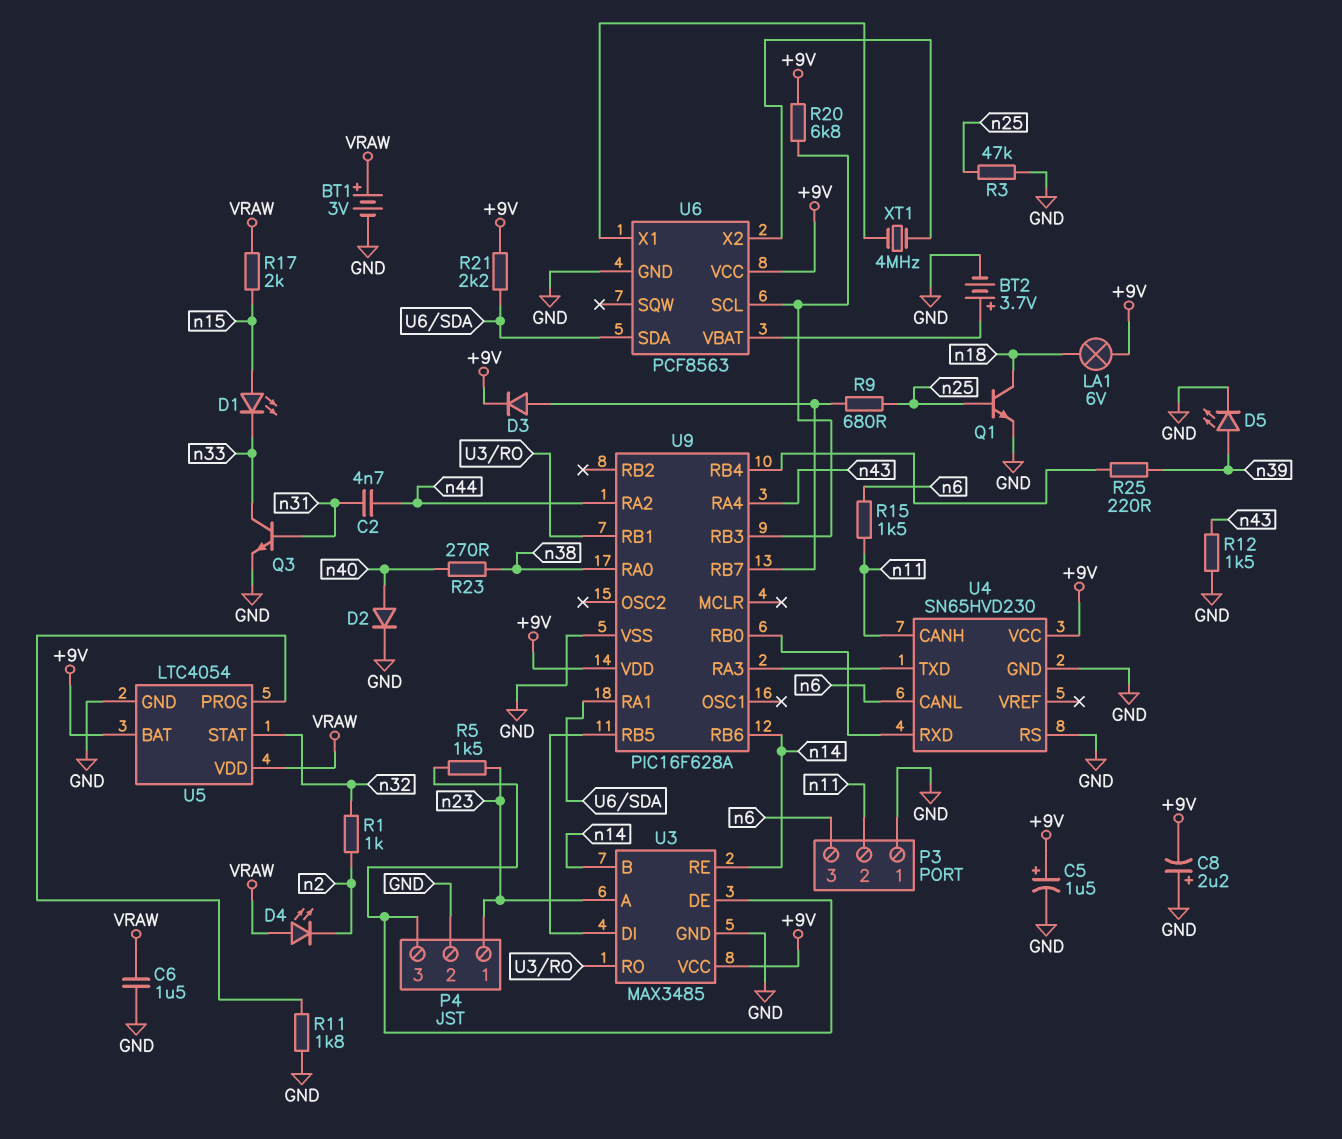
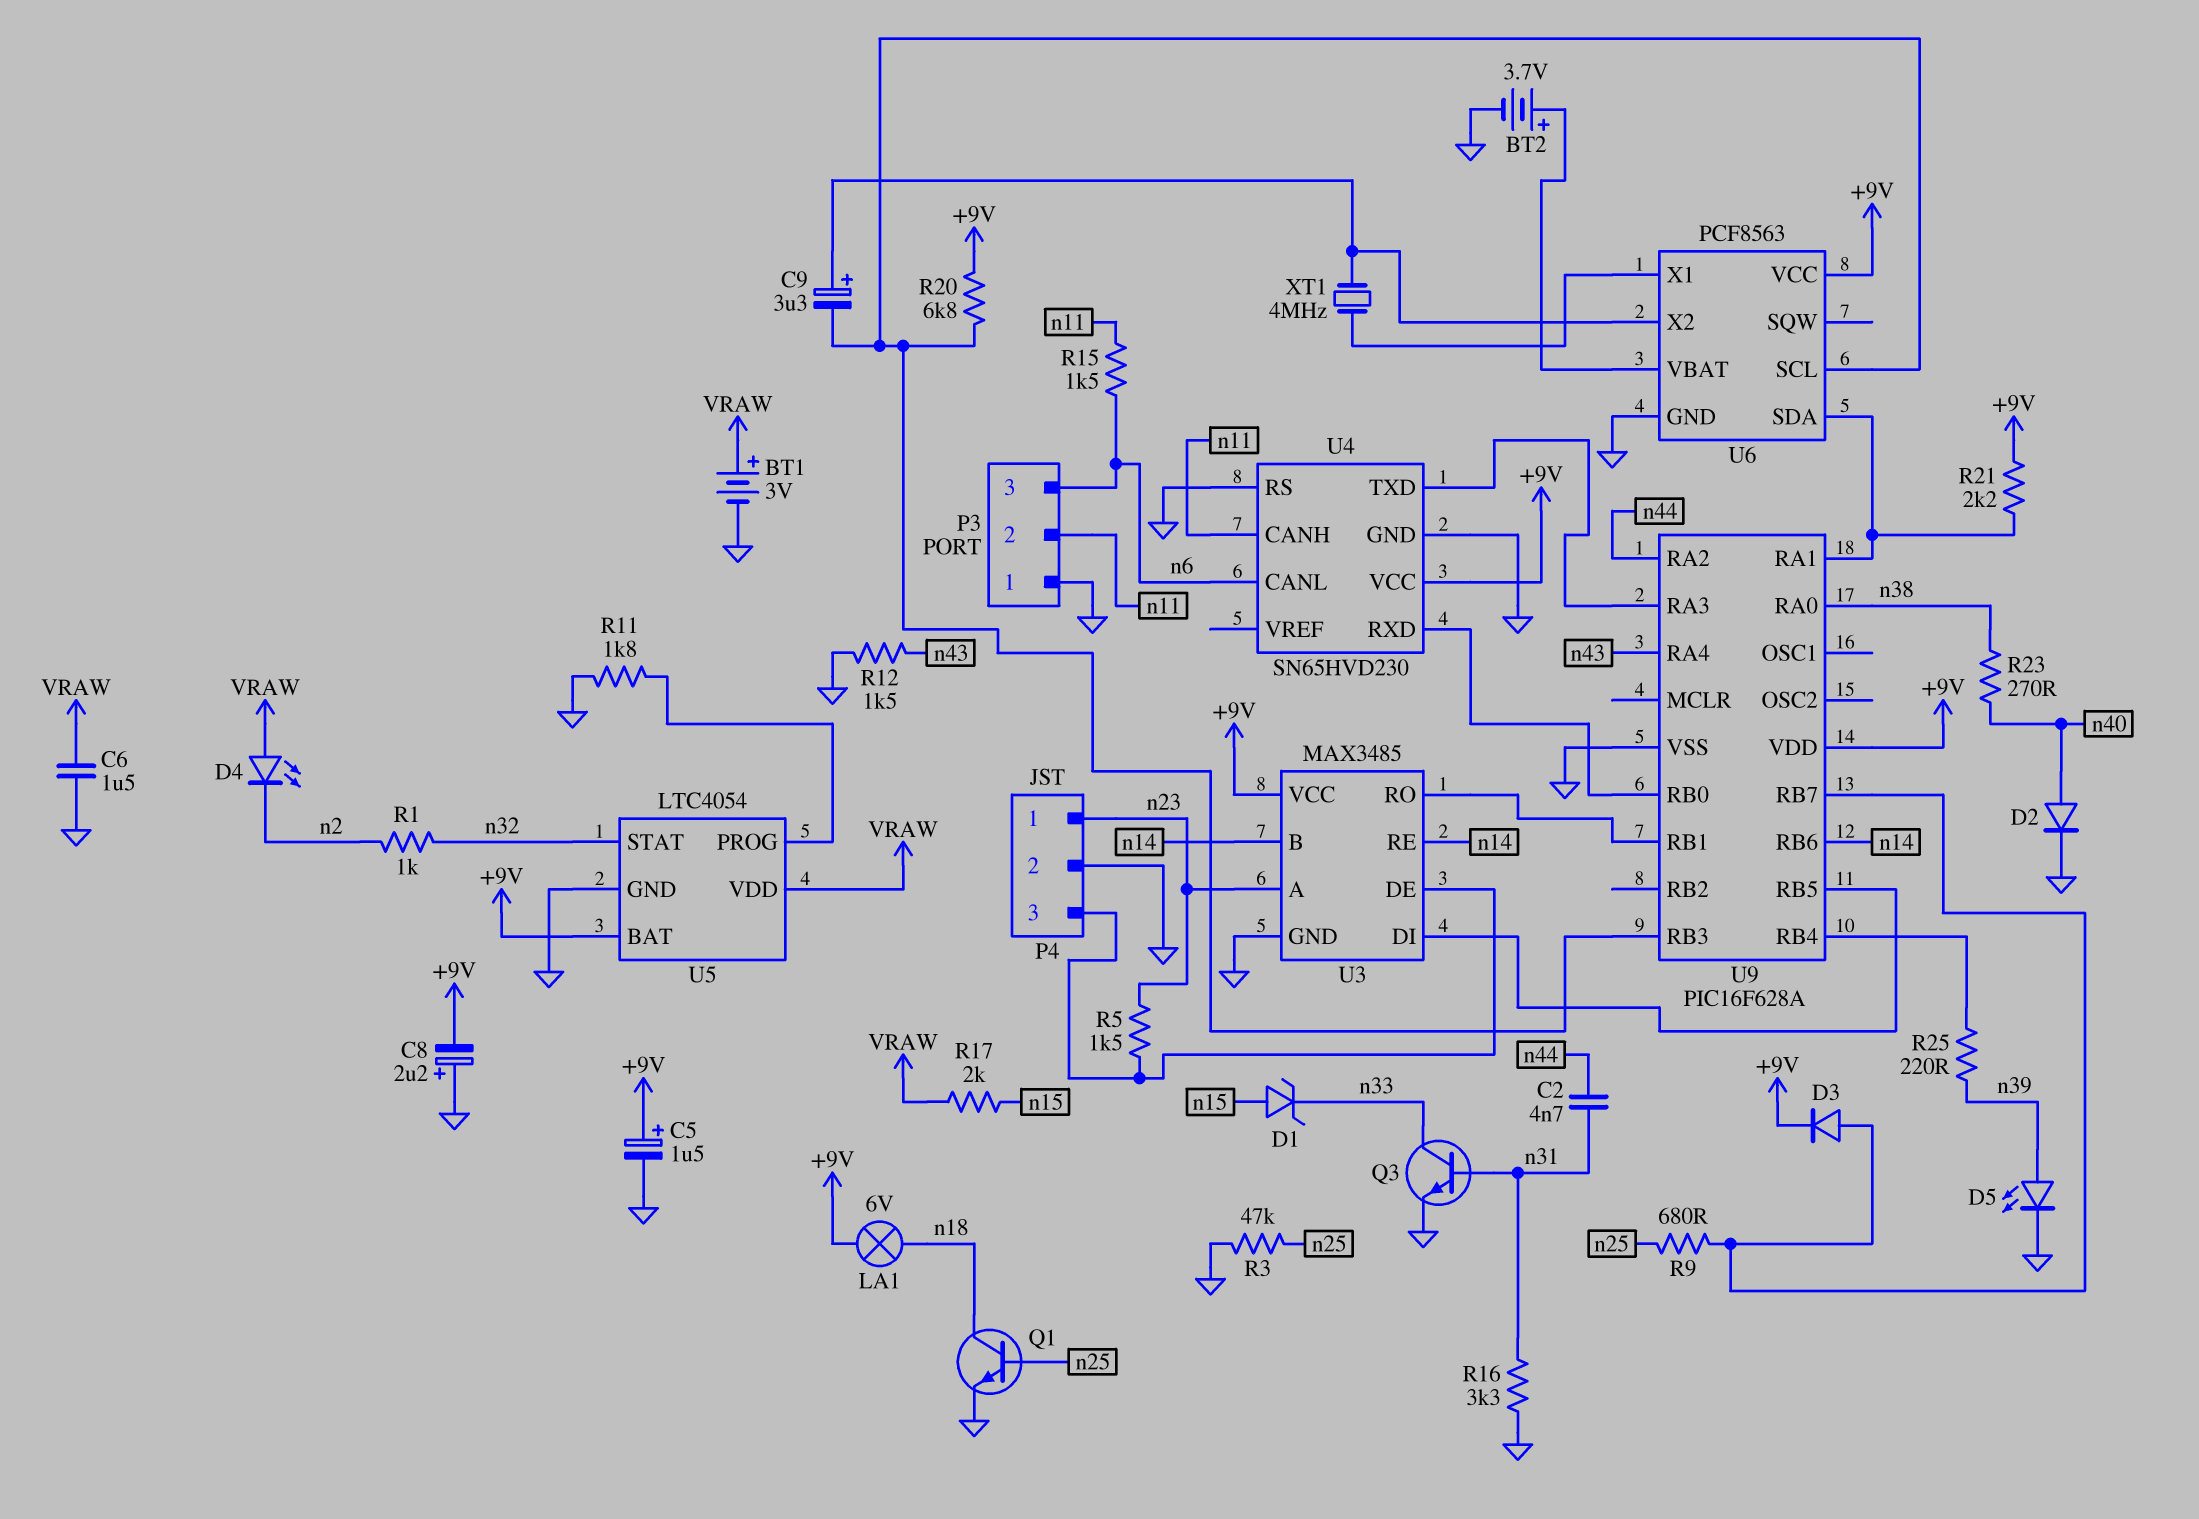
C9: none -> 3.3uF (plus U6/X2, minus U6/SCL)
D1: LED (A n15, K n33) -> zener (A n15, K n33)
R16: none -> 3.3k (GND, n31)

